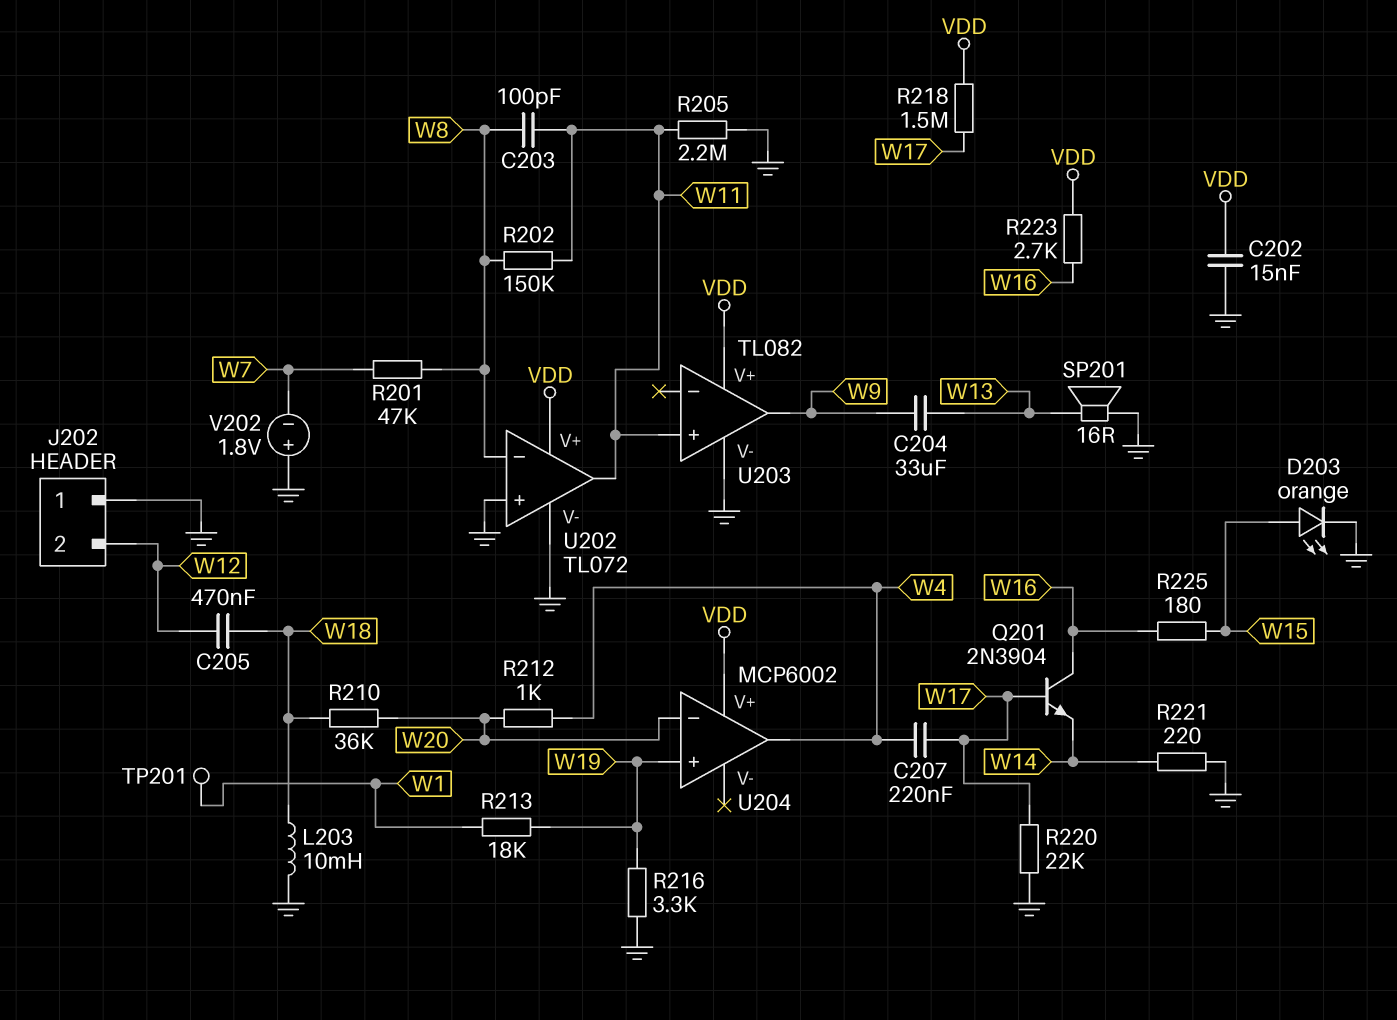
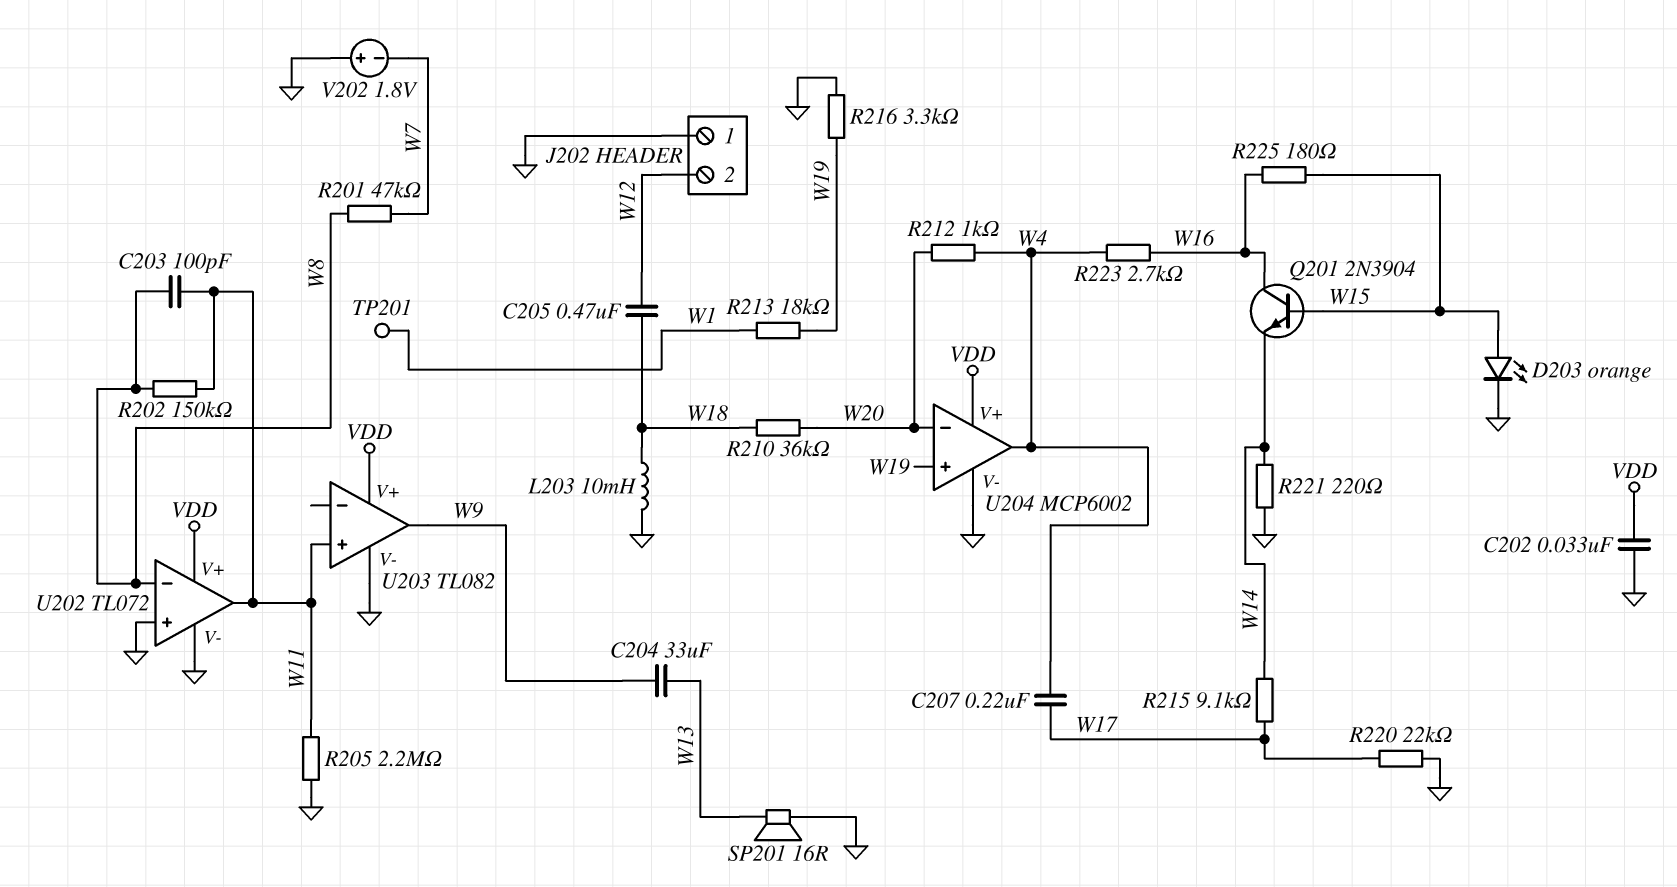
C202: 15nF (GND, VDD) -> 33nF (GND, VDD)
Q201: NPN 2N3904 (B W17, C W16, E W14) -> NPN 2N3904 (B W15, C W16, E W14)
R215: none -> 9.1k (W14, W17)
R218: 1.5M (VDD, W17) -> none
R223: 2.7k (VDD, W16) -> 2.7k (W4, W16)
U204 pin V-: none -> GND

